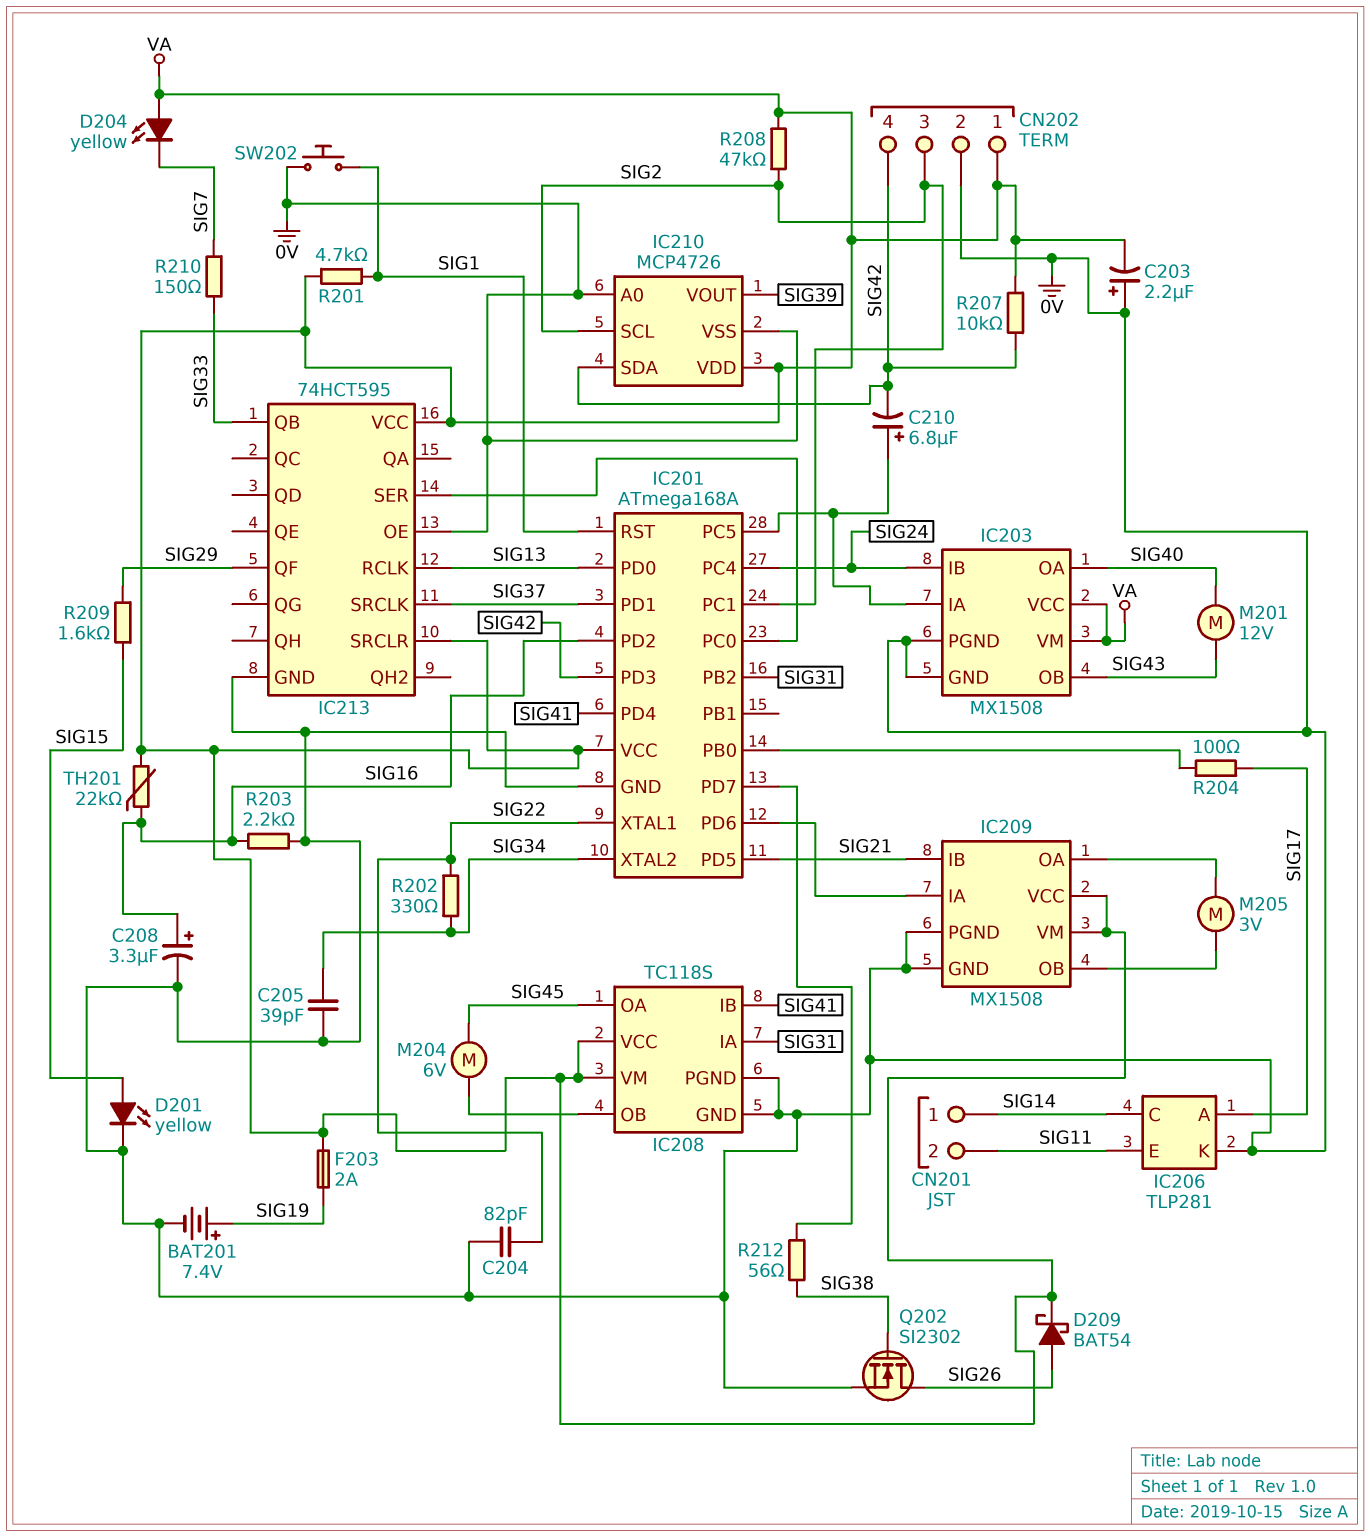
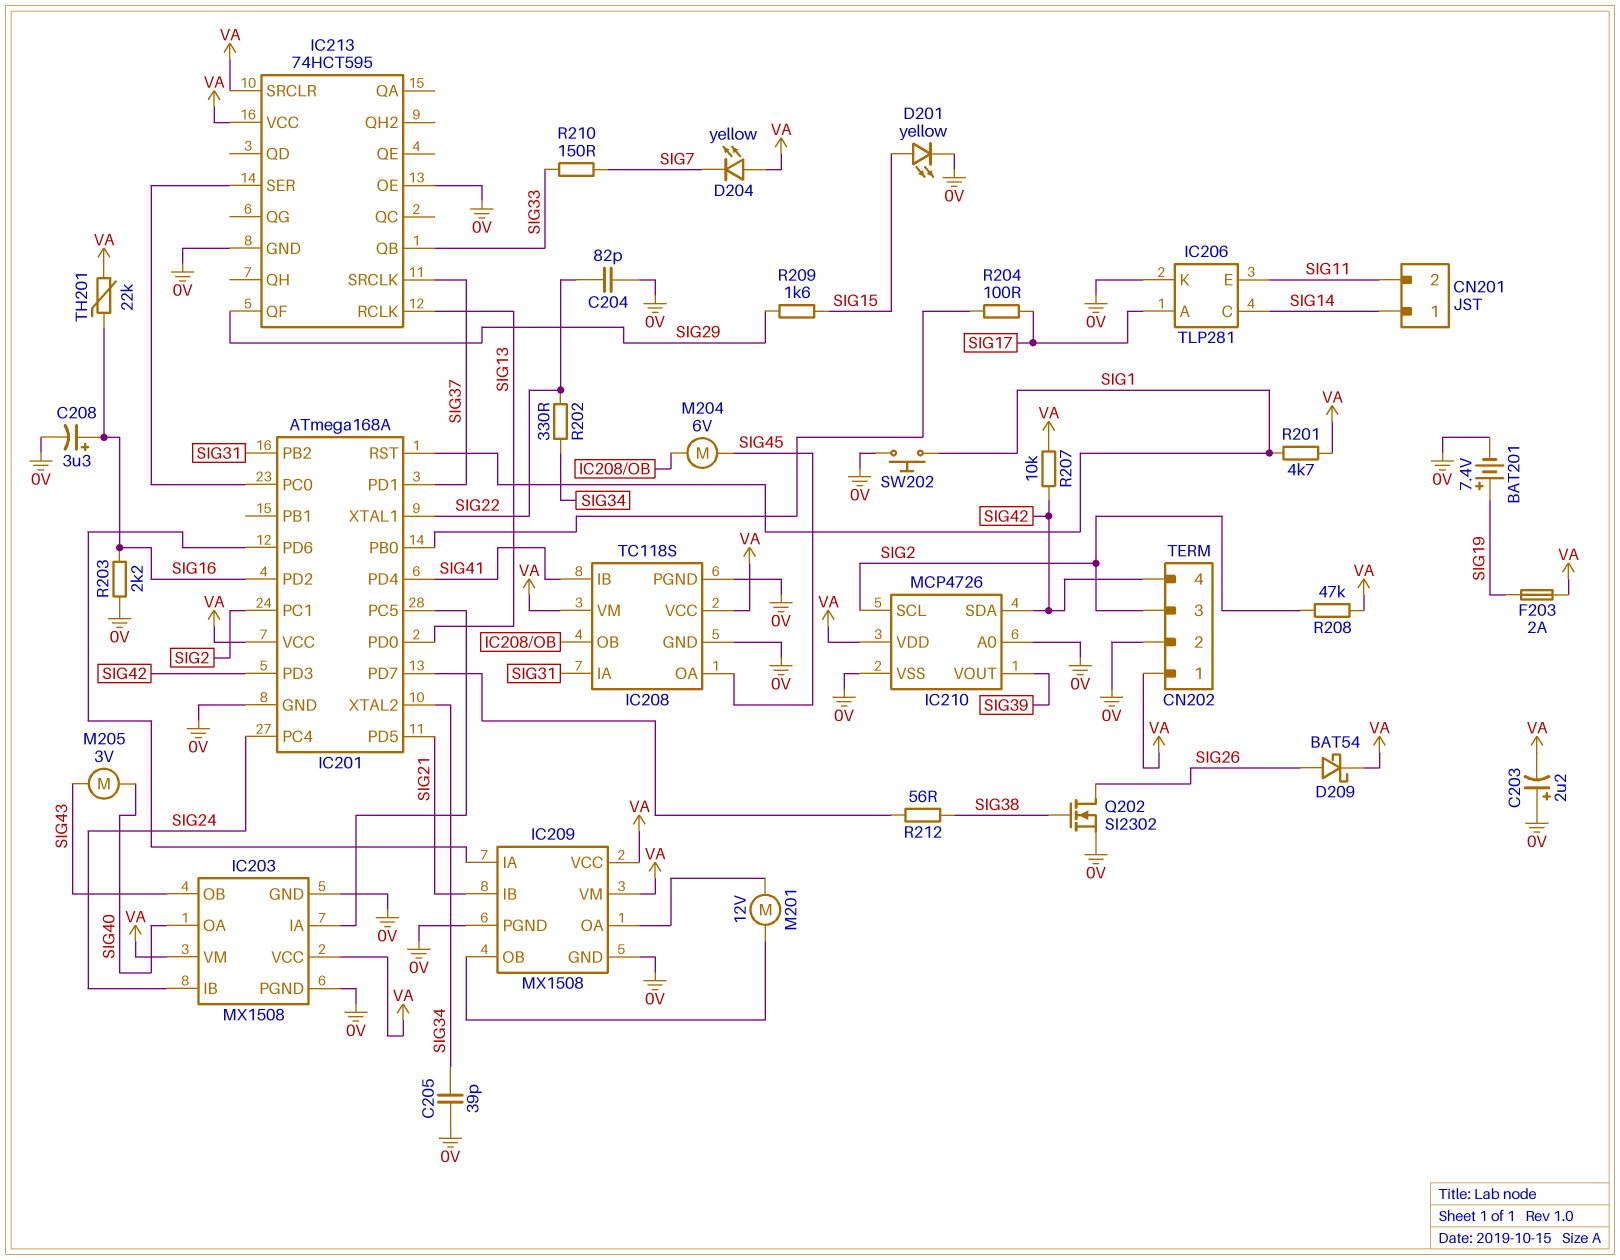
C210: 6.8uF (plus IC201/PC5, minus SIG42) -> none
M201: motor 12V (SIG40, SIG43) -> motor 12V (IC209/OA, IC209/OB)
M205: motor 3V (IC209/OA, IC209/OB) -> motor 3V (SIG40, SIG43)

